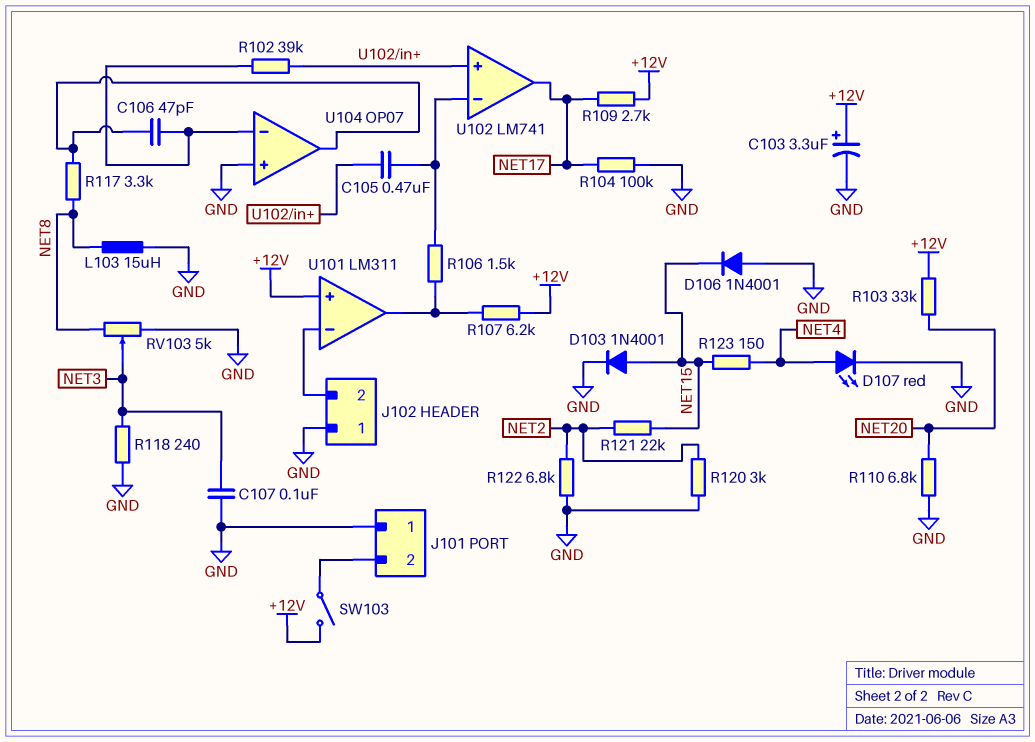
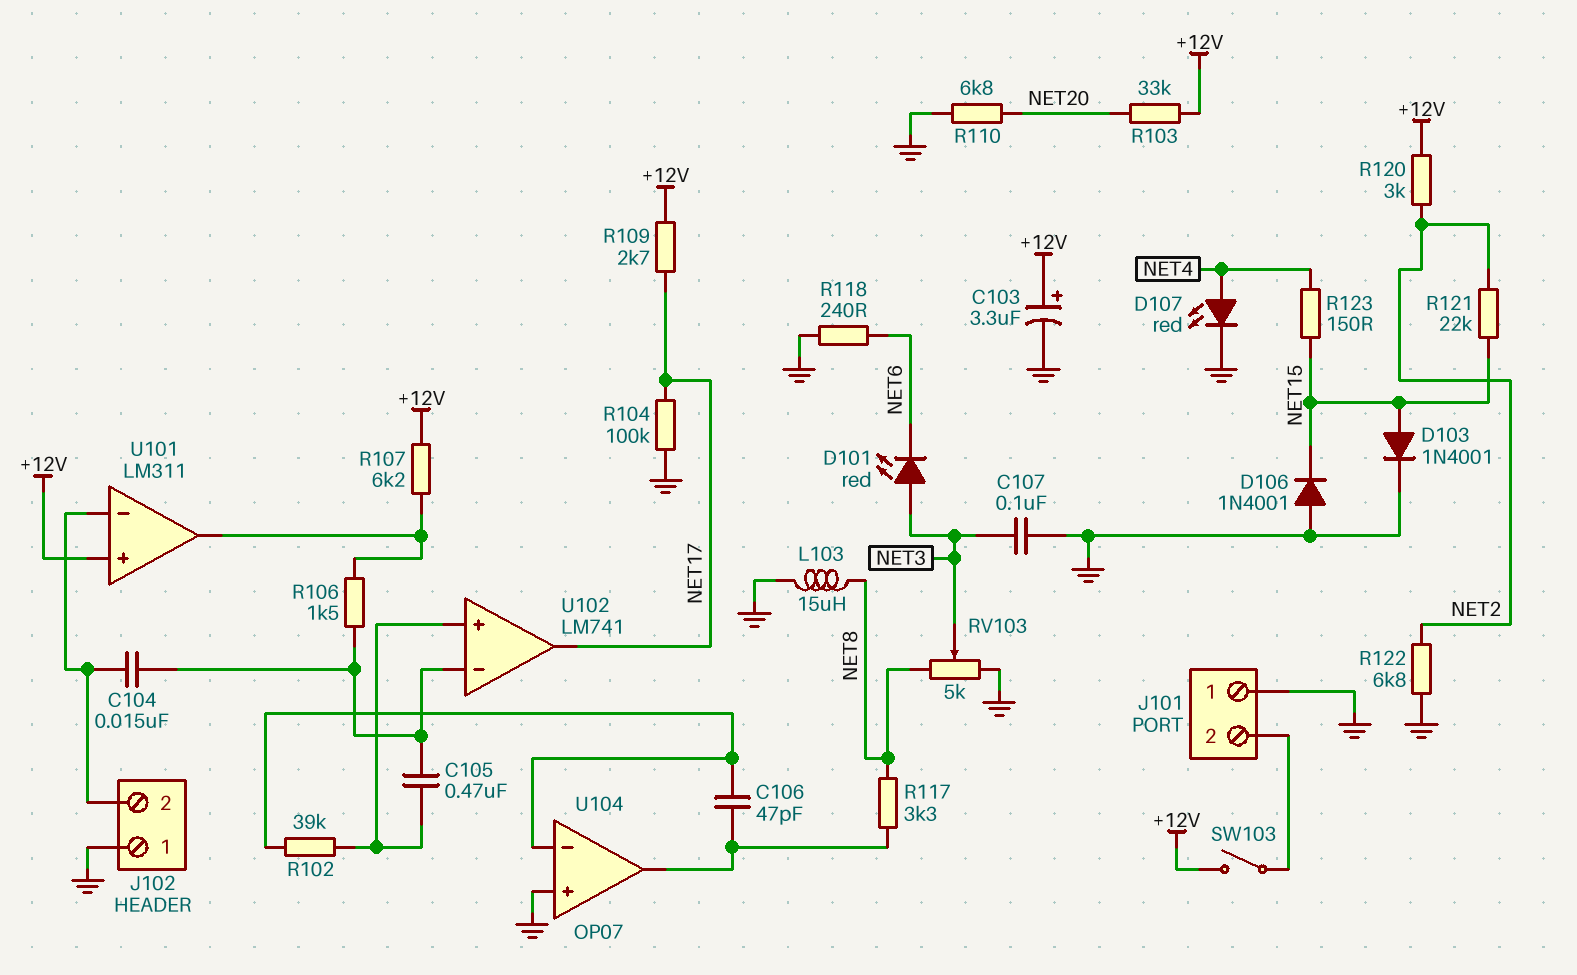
C104: none -> 15nF (J102/2, U102/in-)
D101: none -> LED red (A NET3, K NET6)
R118: 240 (GND, NET3) -> 240 (GND, NET6)
R120: 3k (GND, NET2) -> 3k (+12V, NET2)

